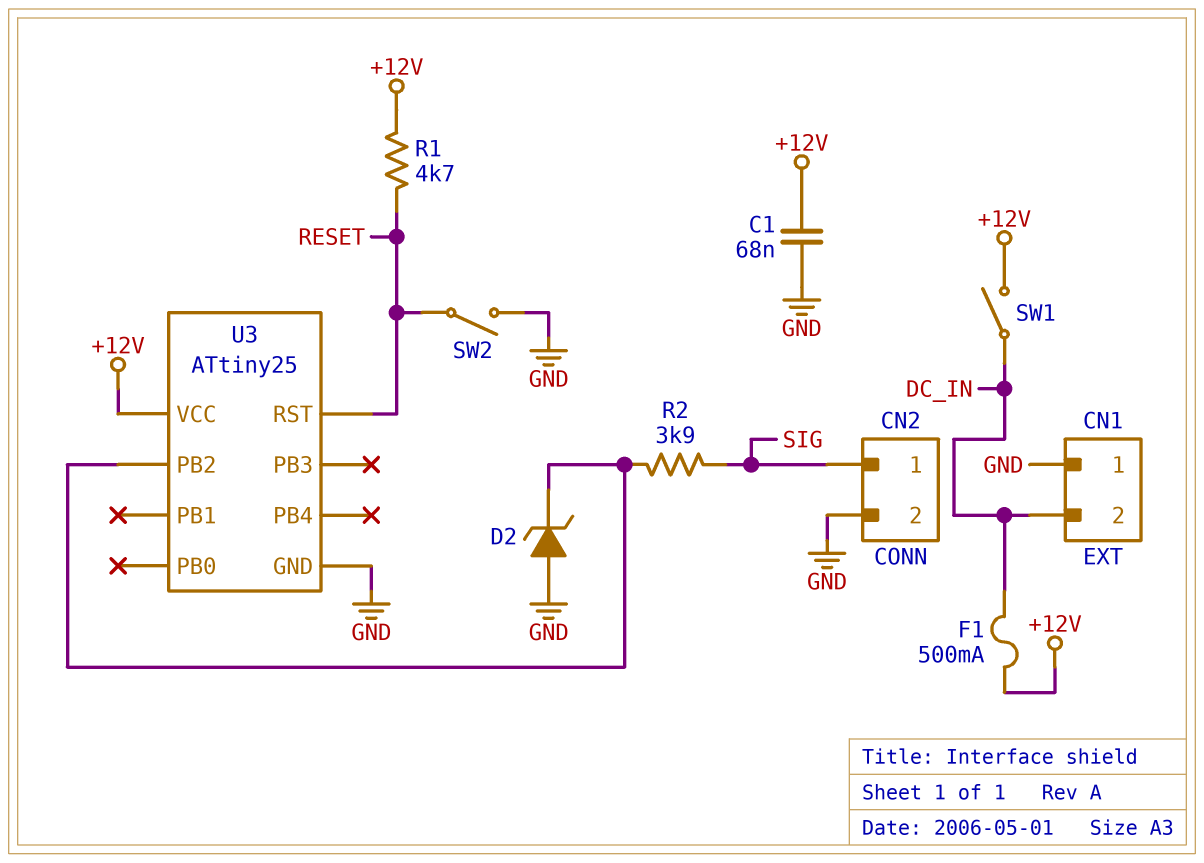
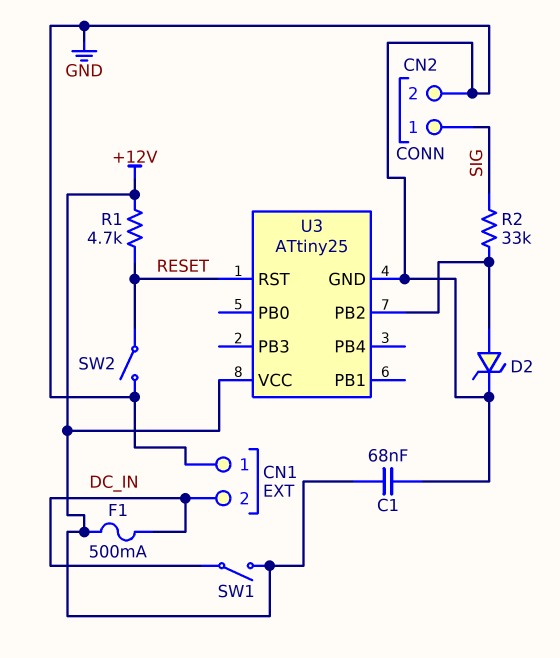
D2: zener (A GND, K U3/PB2) -> zener (A U3/PB2, K GND)
R2: 3.9k (SIG, U3/PB2) -> 33k (SIG, U3/PB2)

